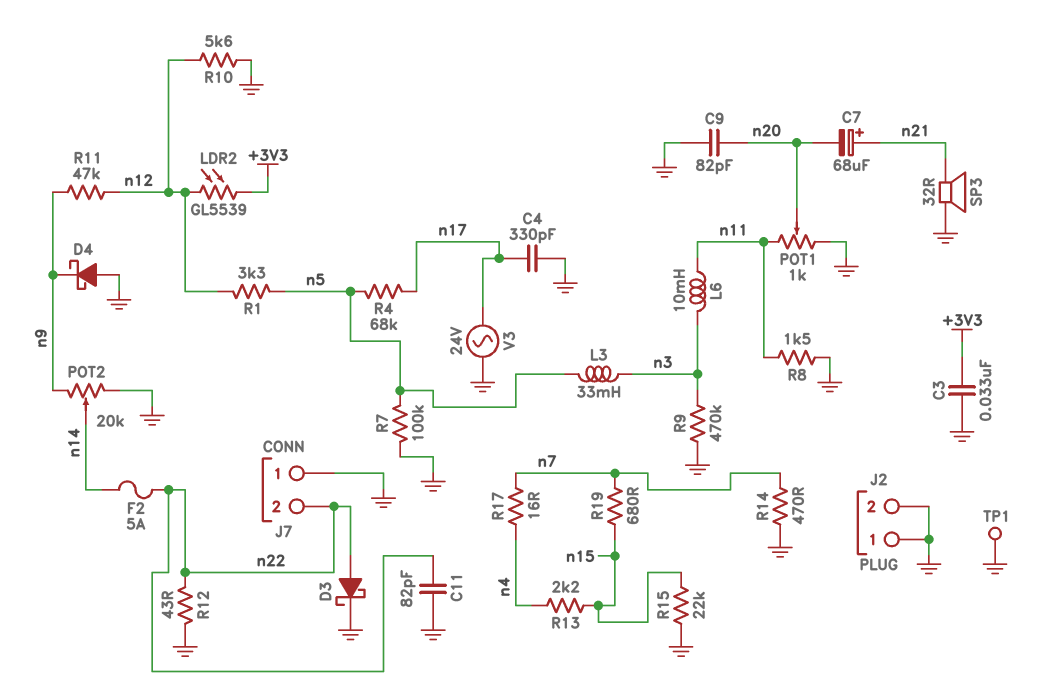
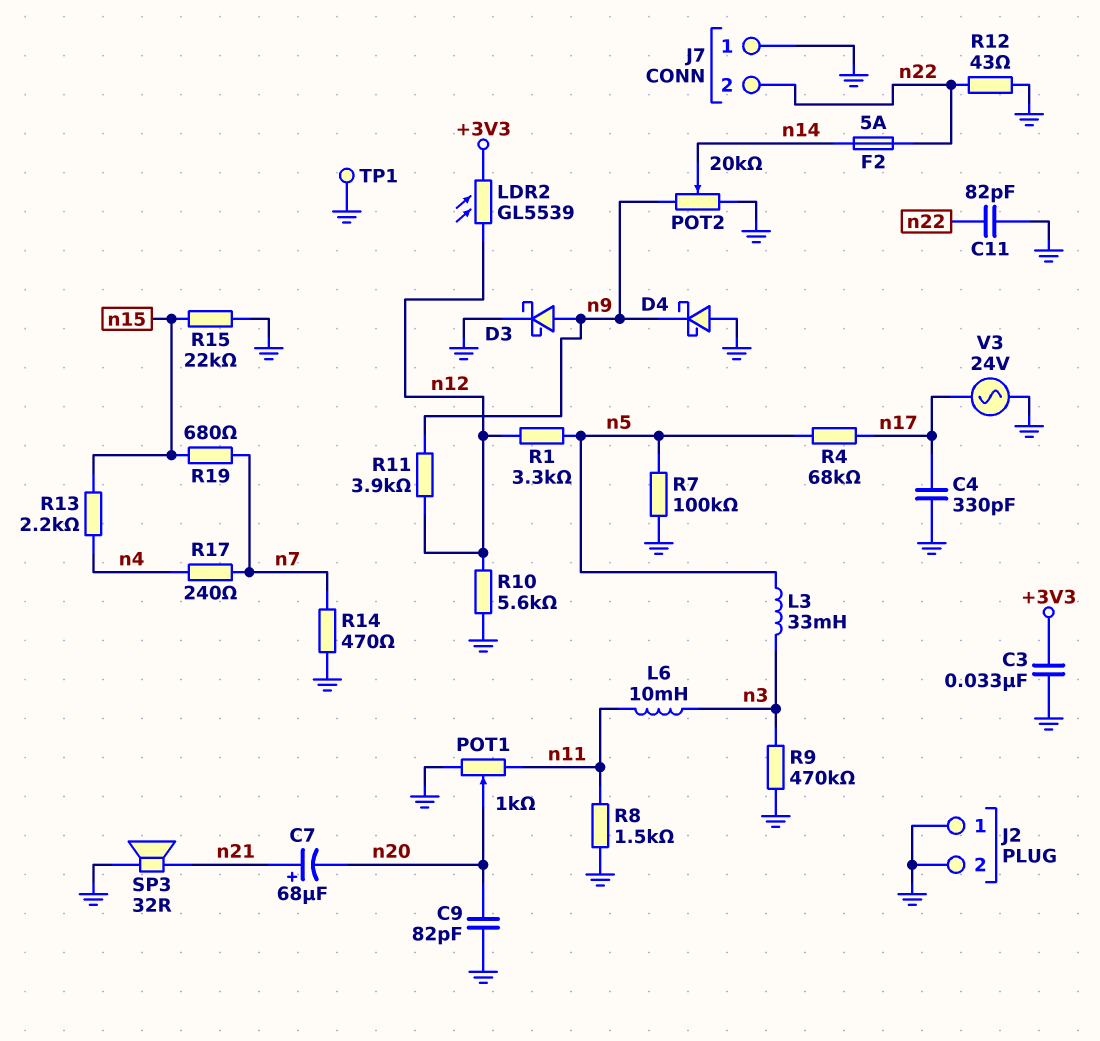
D3: schottky (A n22, K GND) -> schottky (A n9, K GND)
R11: 47k (n9, n12) -> 3.9k (n9, n12)
R17: 16 (n4, n7) -> 240 (n4, n7)

